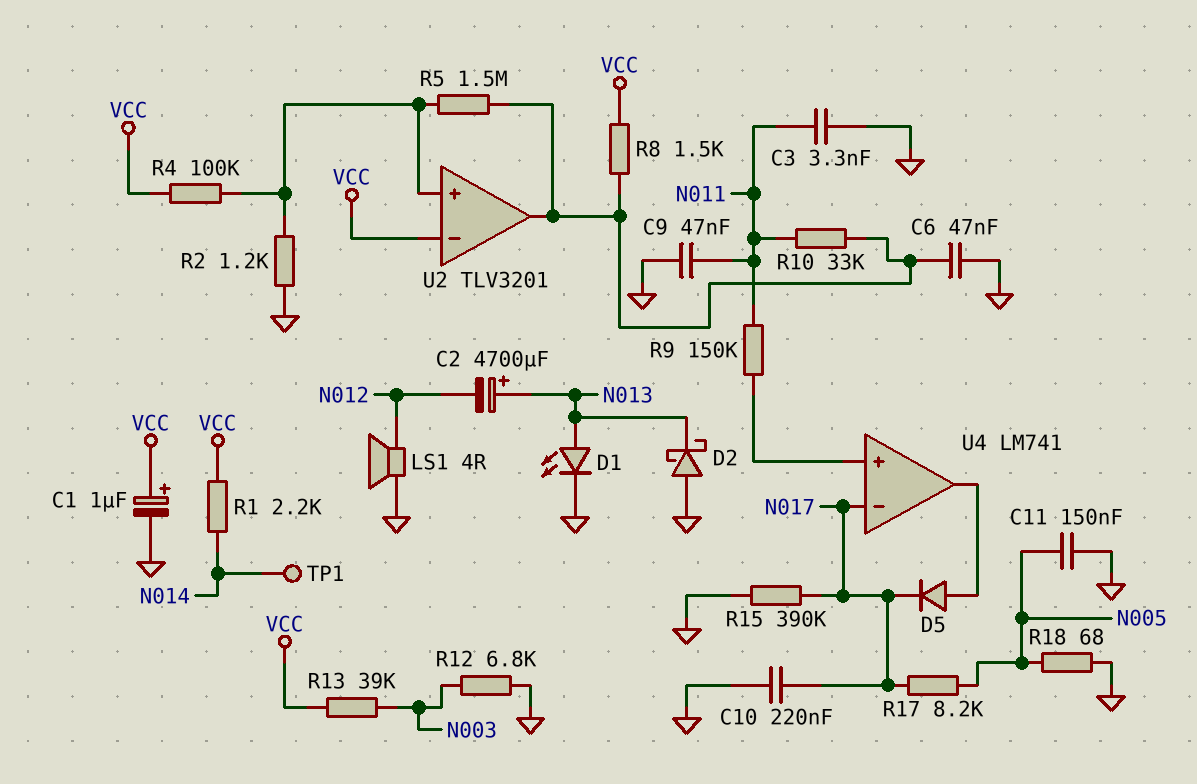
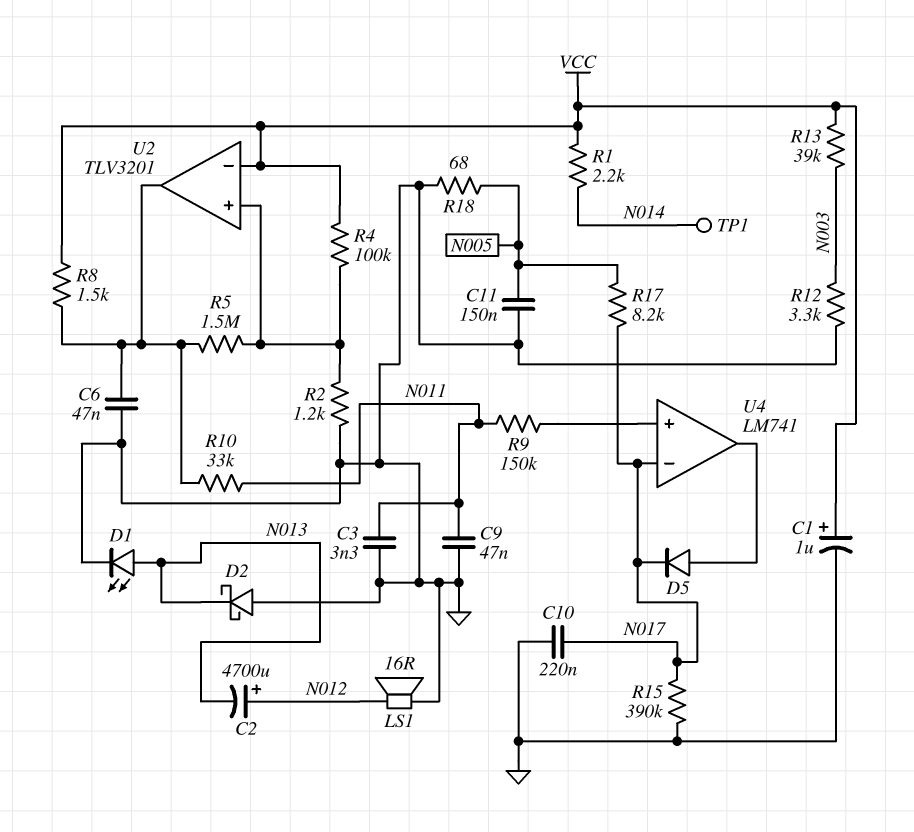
C2: 4700uF (plus N013, minus N012) -> 4700uF (plus N012, minus N013)
LS1: speaker 4R (GND, N012) -> speaker 16R (GND, N012)
R12: 6.8k (GND, N003) -> 3.3k (GND, N003)

